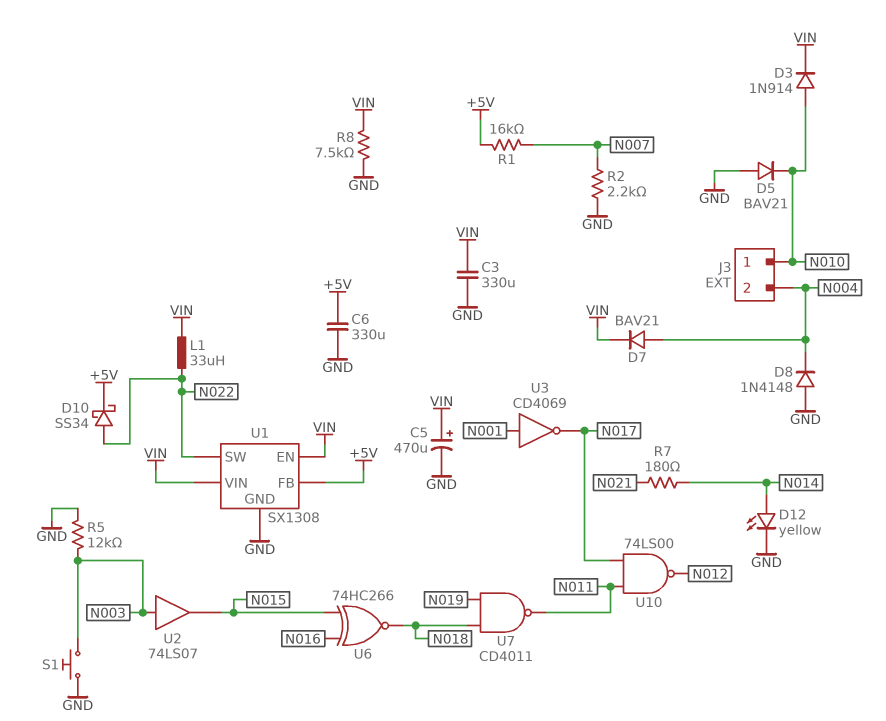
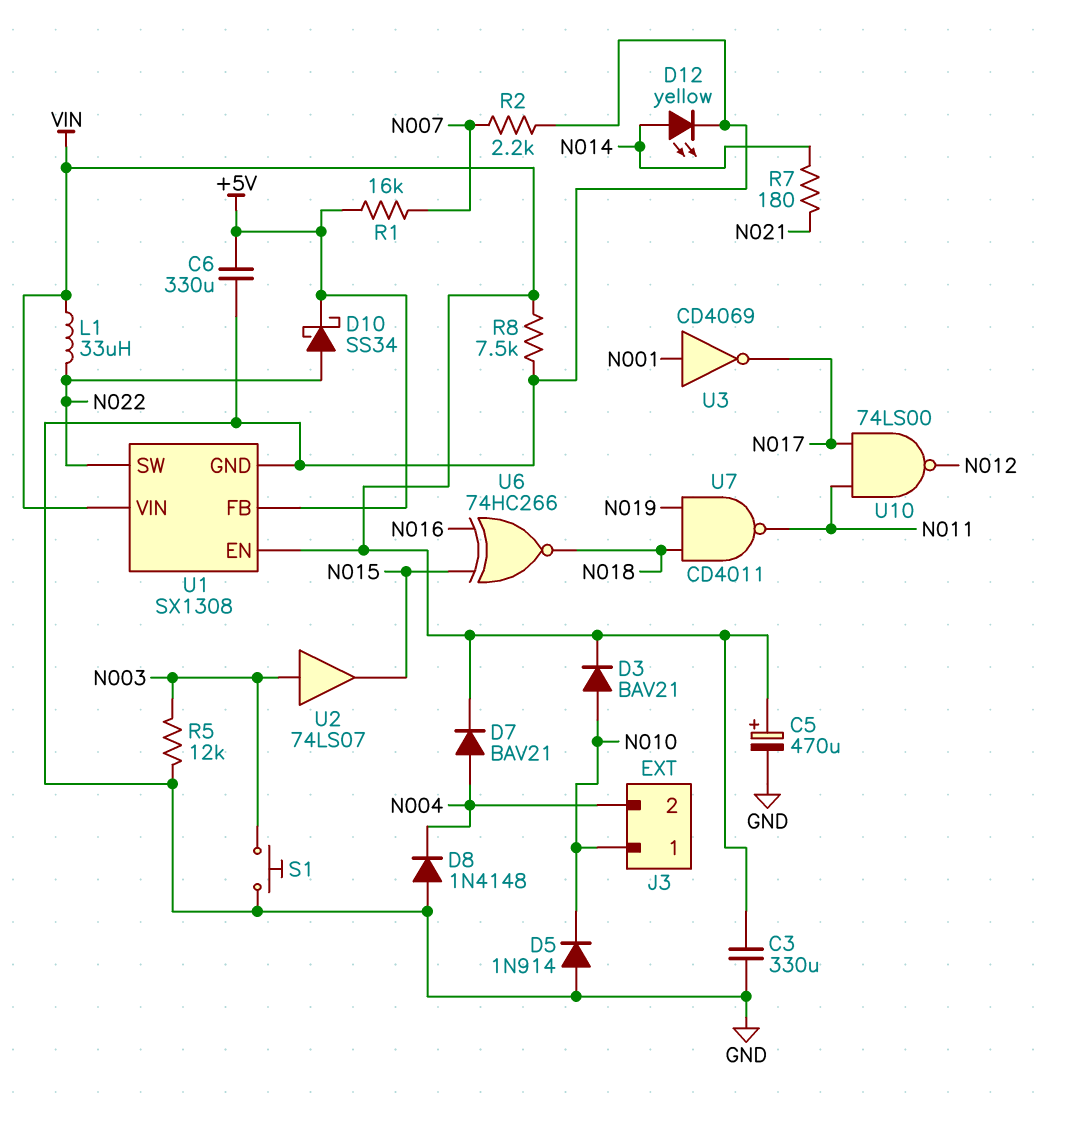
D3: diode 1N914 (A N010, K VIN) -> diode BAV21 (A N010, K VIN)
D5: diode BAV21 (A GND, K N010) -> diode 1N914 (A GND, K N010)

